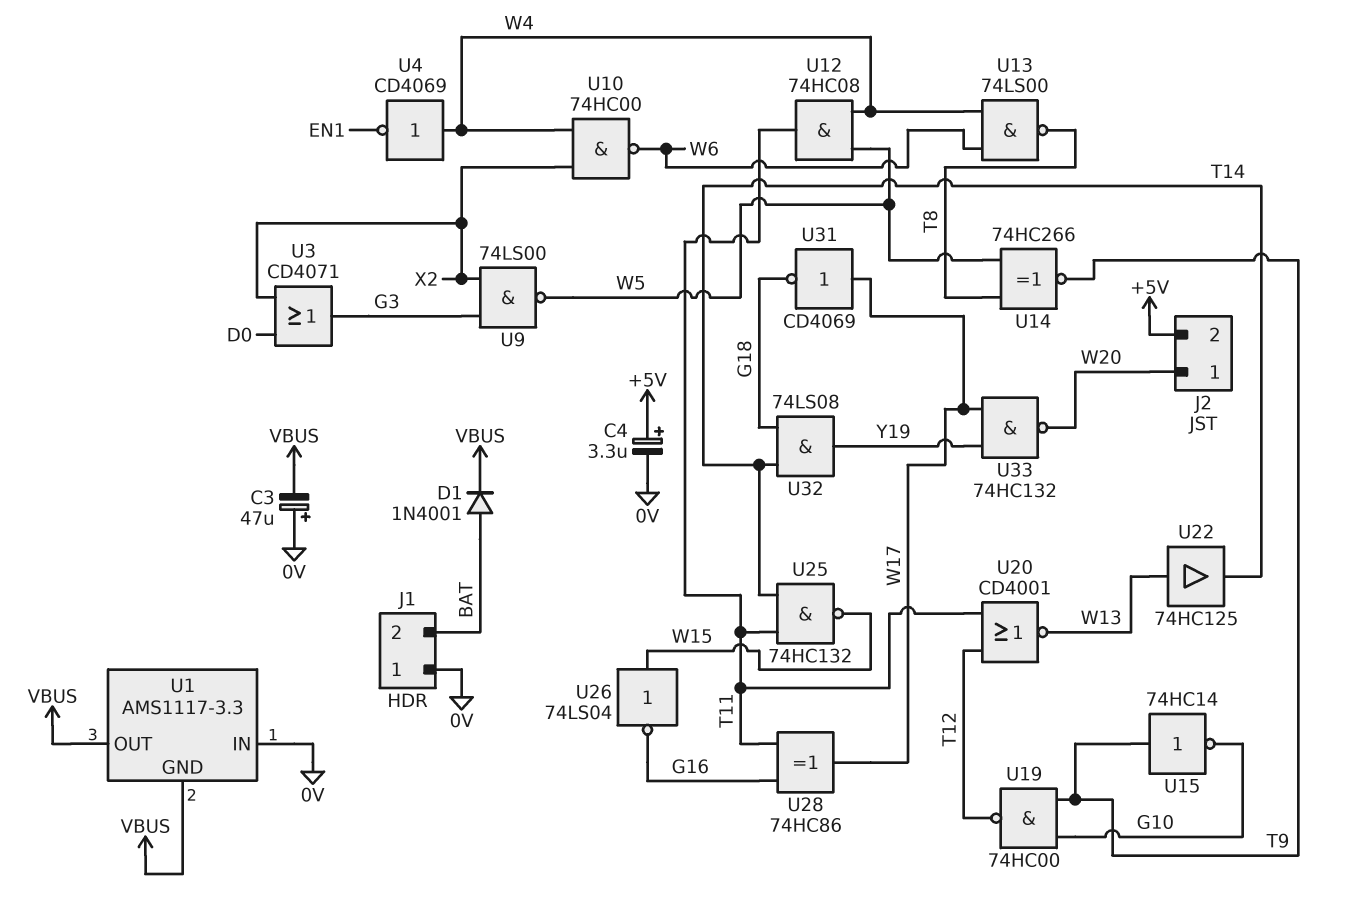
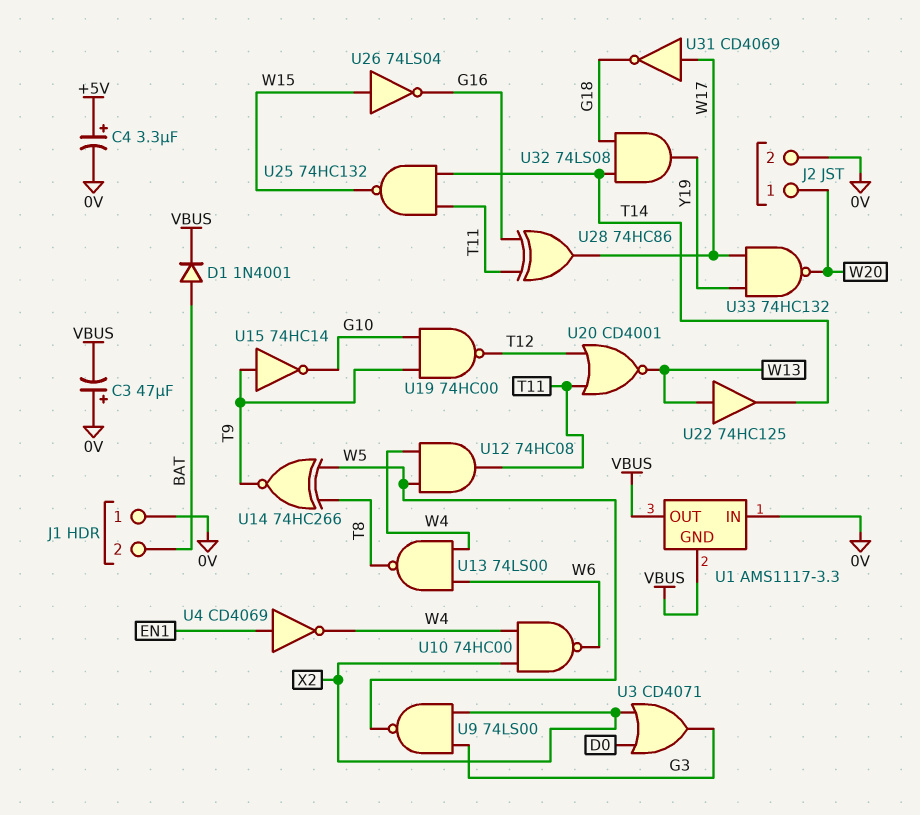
J2 pin 2: +5V -> 0V
U4: NOT CD4069 (in W4, out EN1) -> NOT CD4069 (in EN1, out W4)

